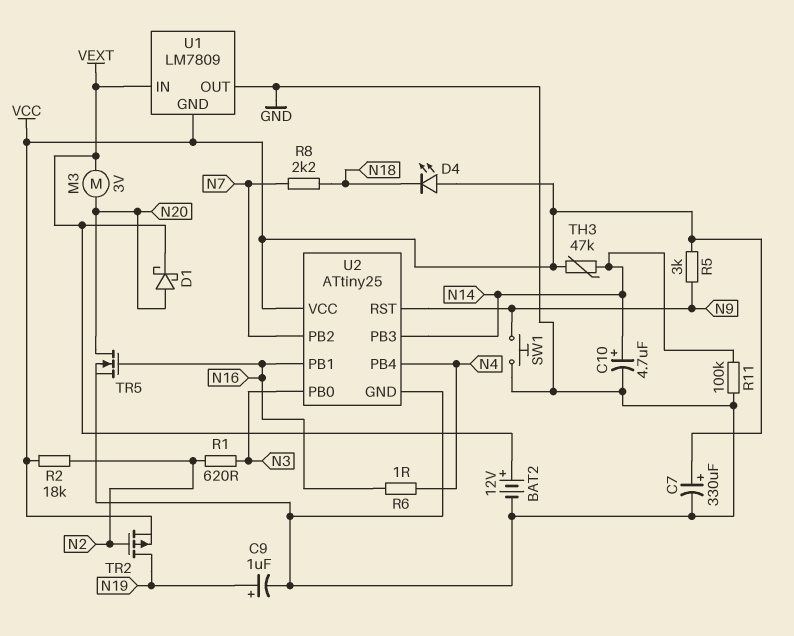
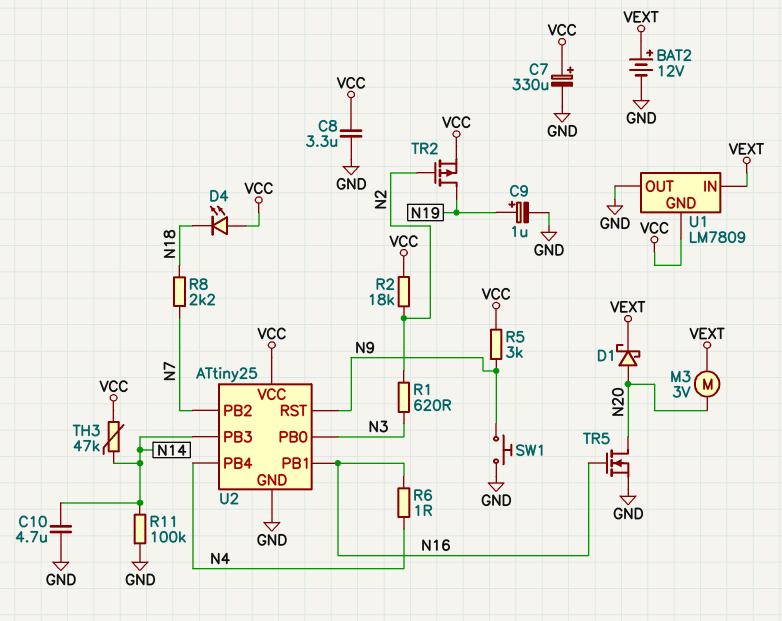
C8: none -> 3.3uF (GND, VCC)
C10: 4.7uF (plus N14, minus GND) -> 4.7uF (GND, N14)

